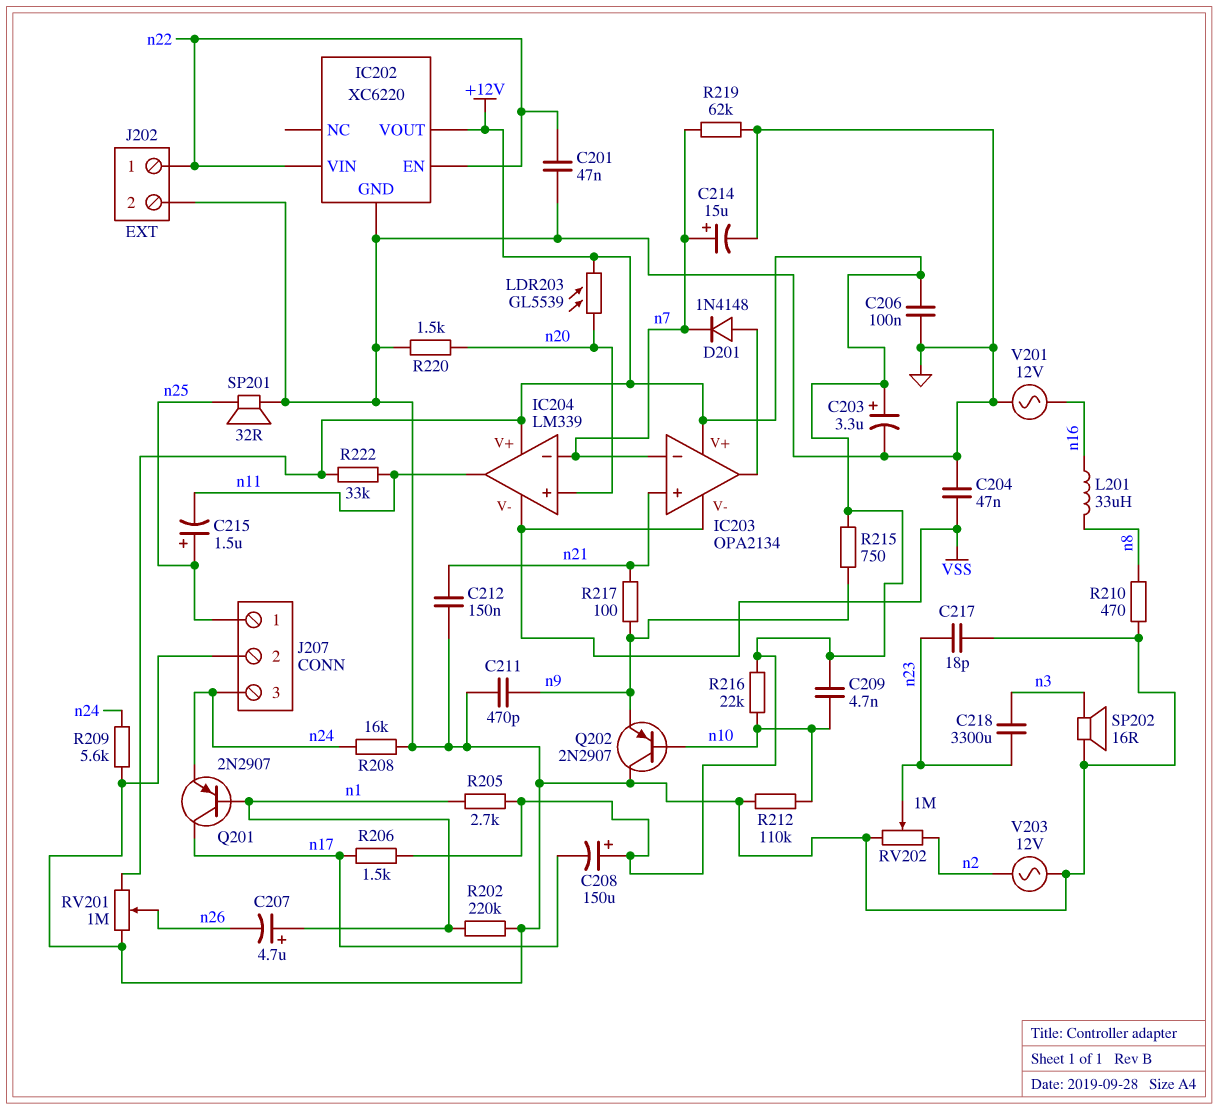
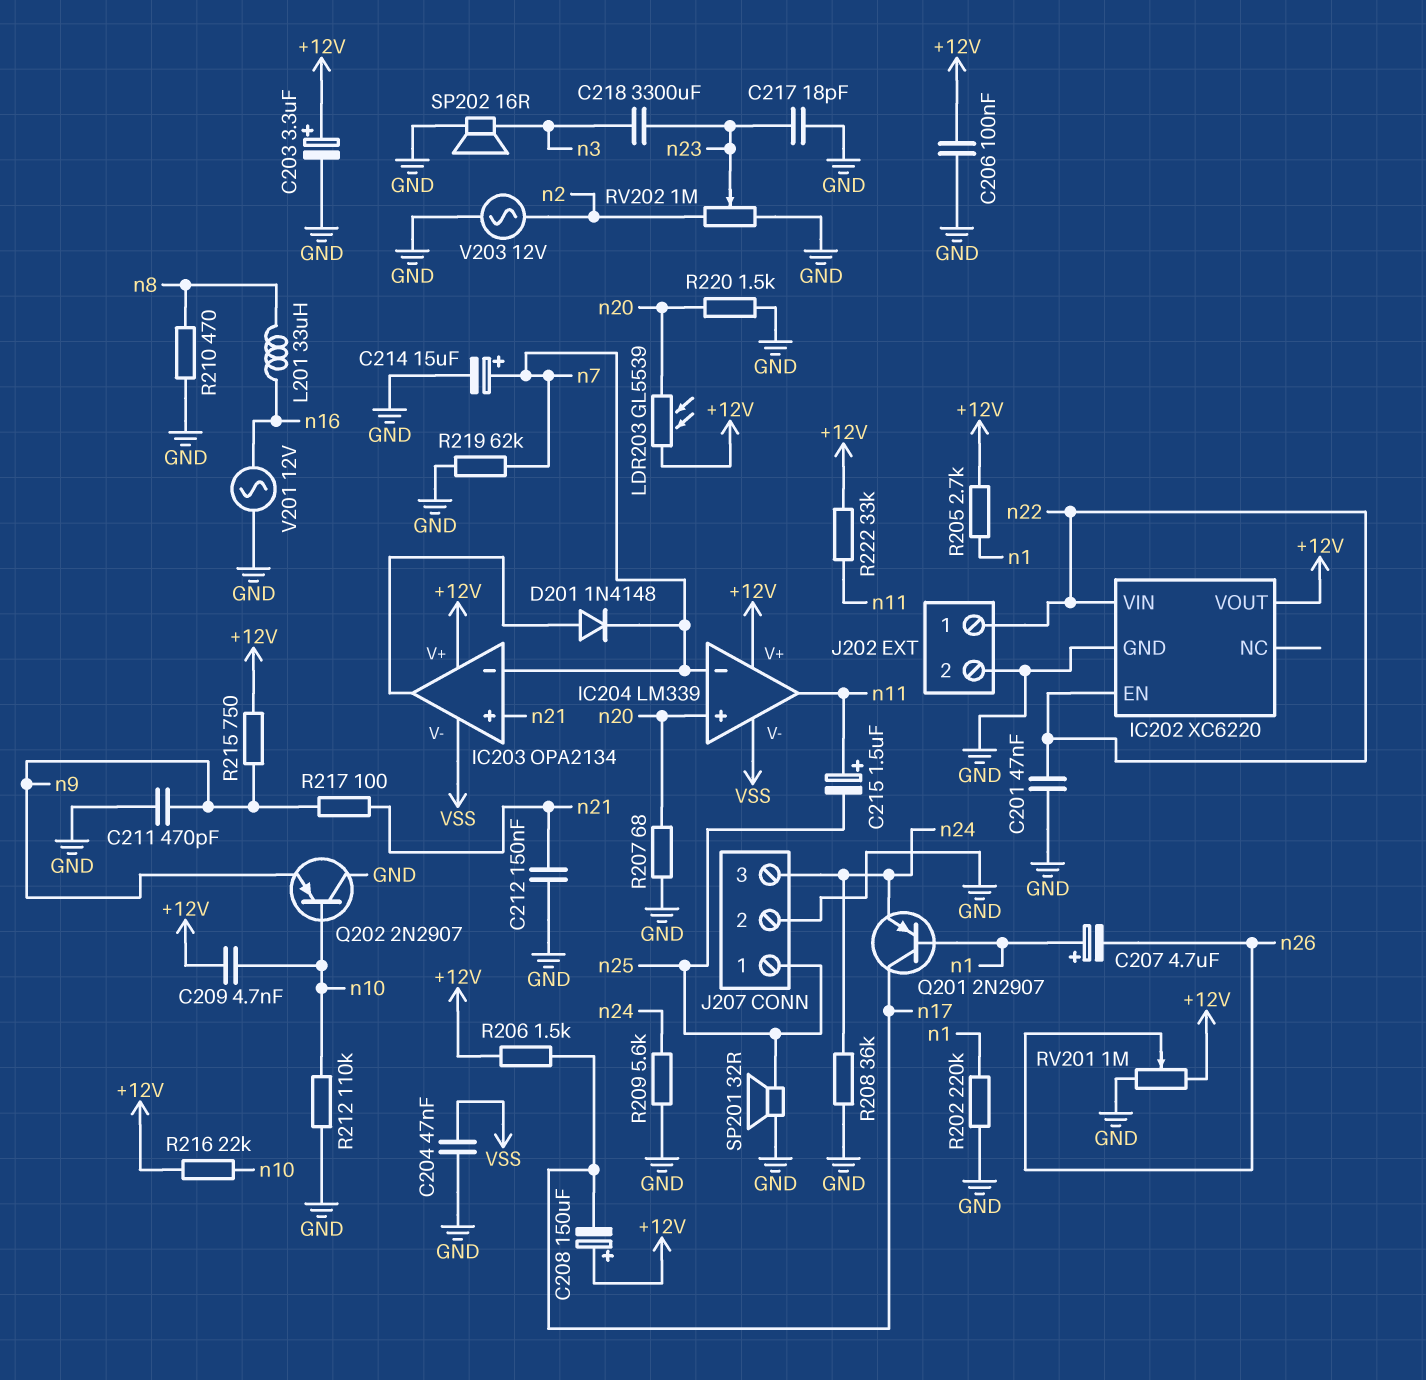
C215: 1.5uF (plus n25, minus n11) -> 1.5uF (plus n11, minus n25)
R207: none -> 68 (GND, n20)
R208: 16k (GND, n24) -> 36k (GND, n24)

